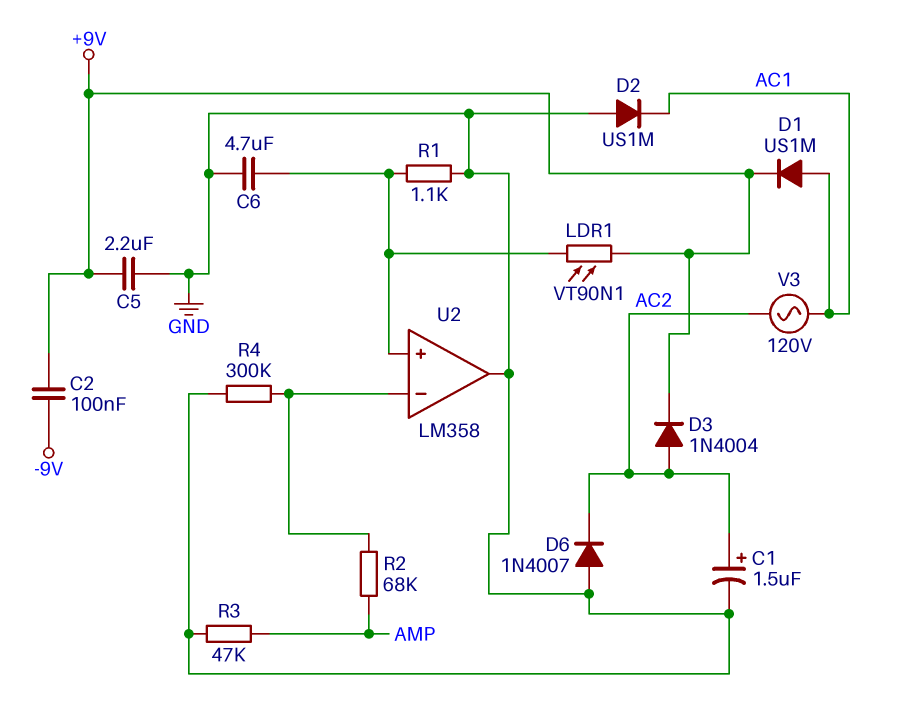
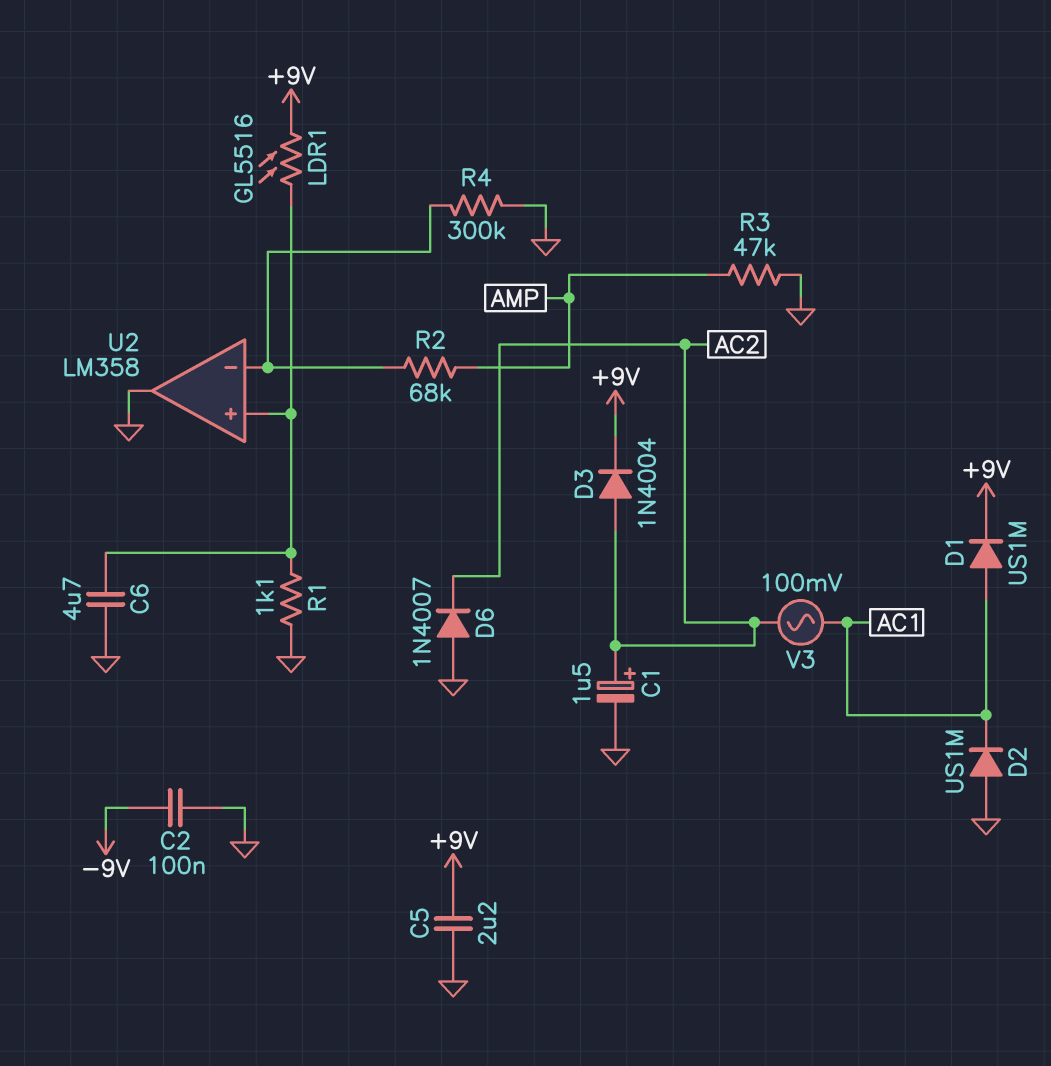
C2: 100nF (+9V, -9V) -> 100nF (-9V, GND)
LDR1: VT90N1 (+9V, U2/in+) -> GL5516 (+9V, U2/in+)
V3: AC 120V (AC1, AC2) -> AC 100mV (AC1, AC2)

